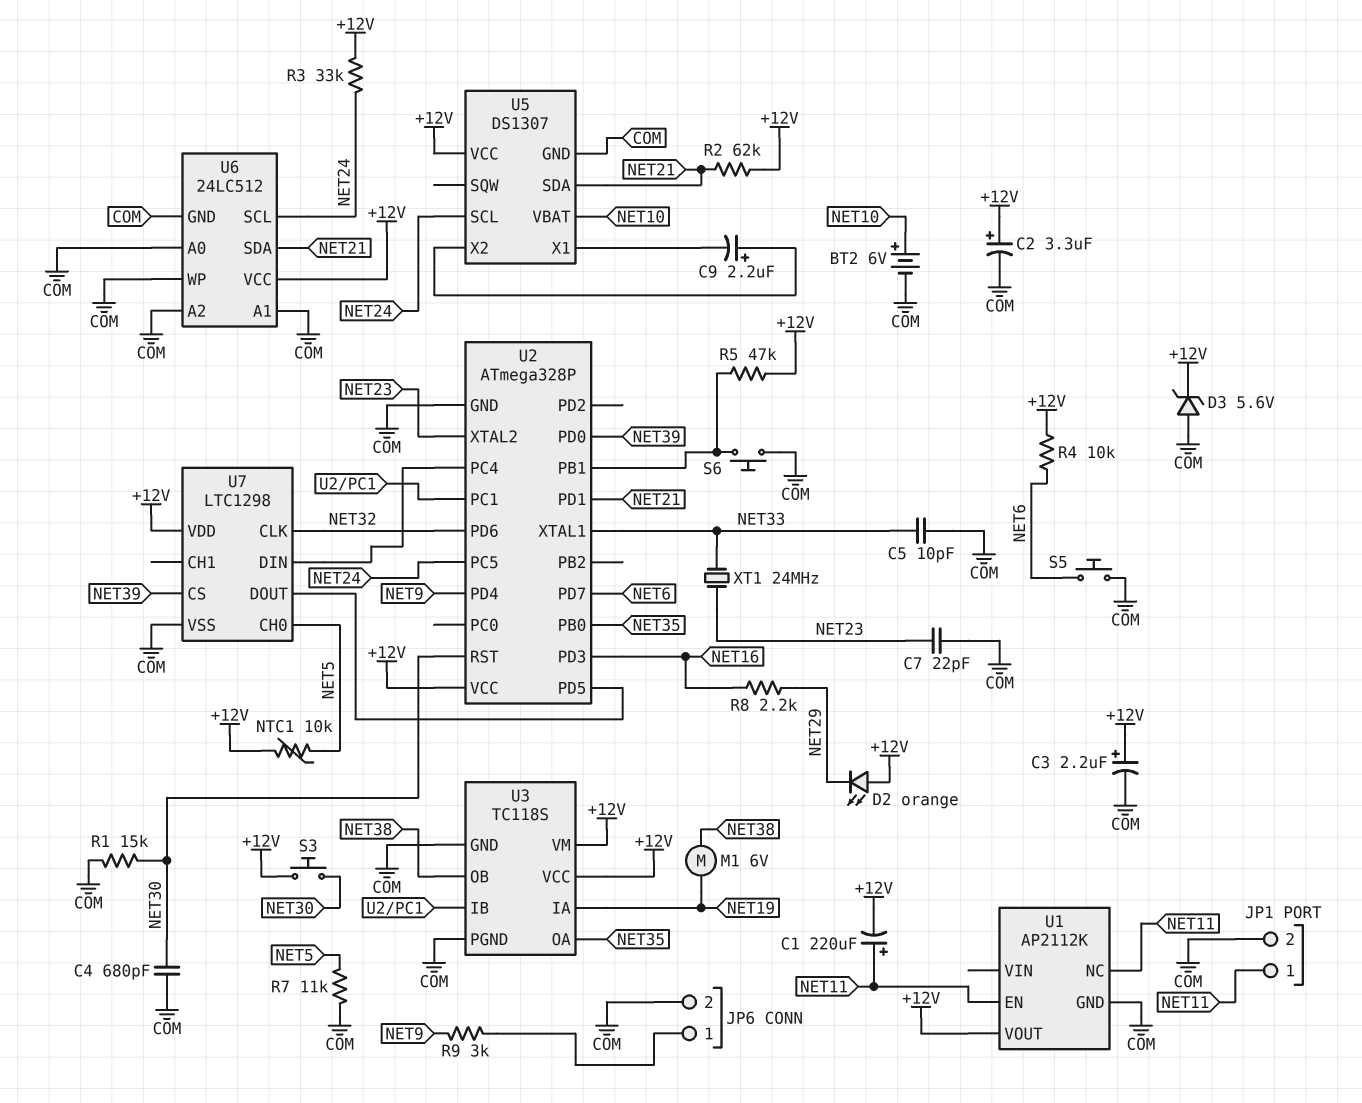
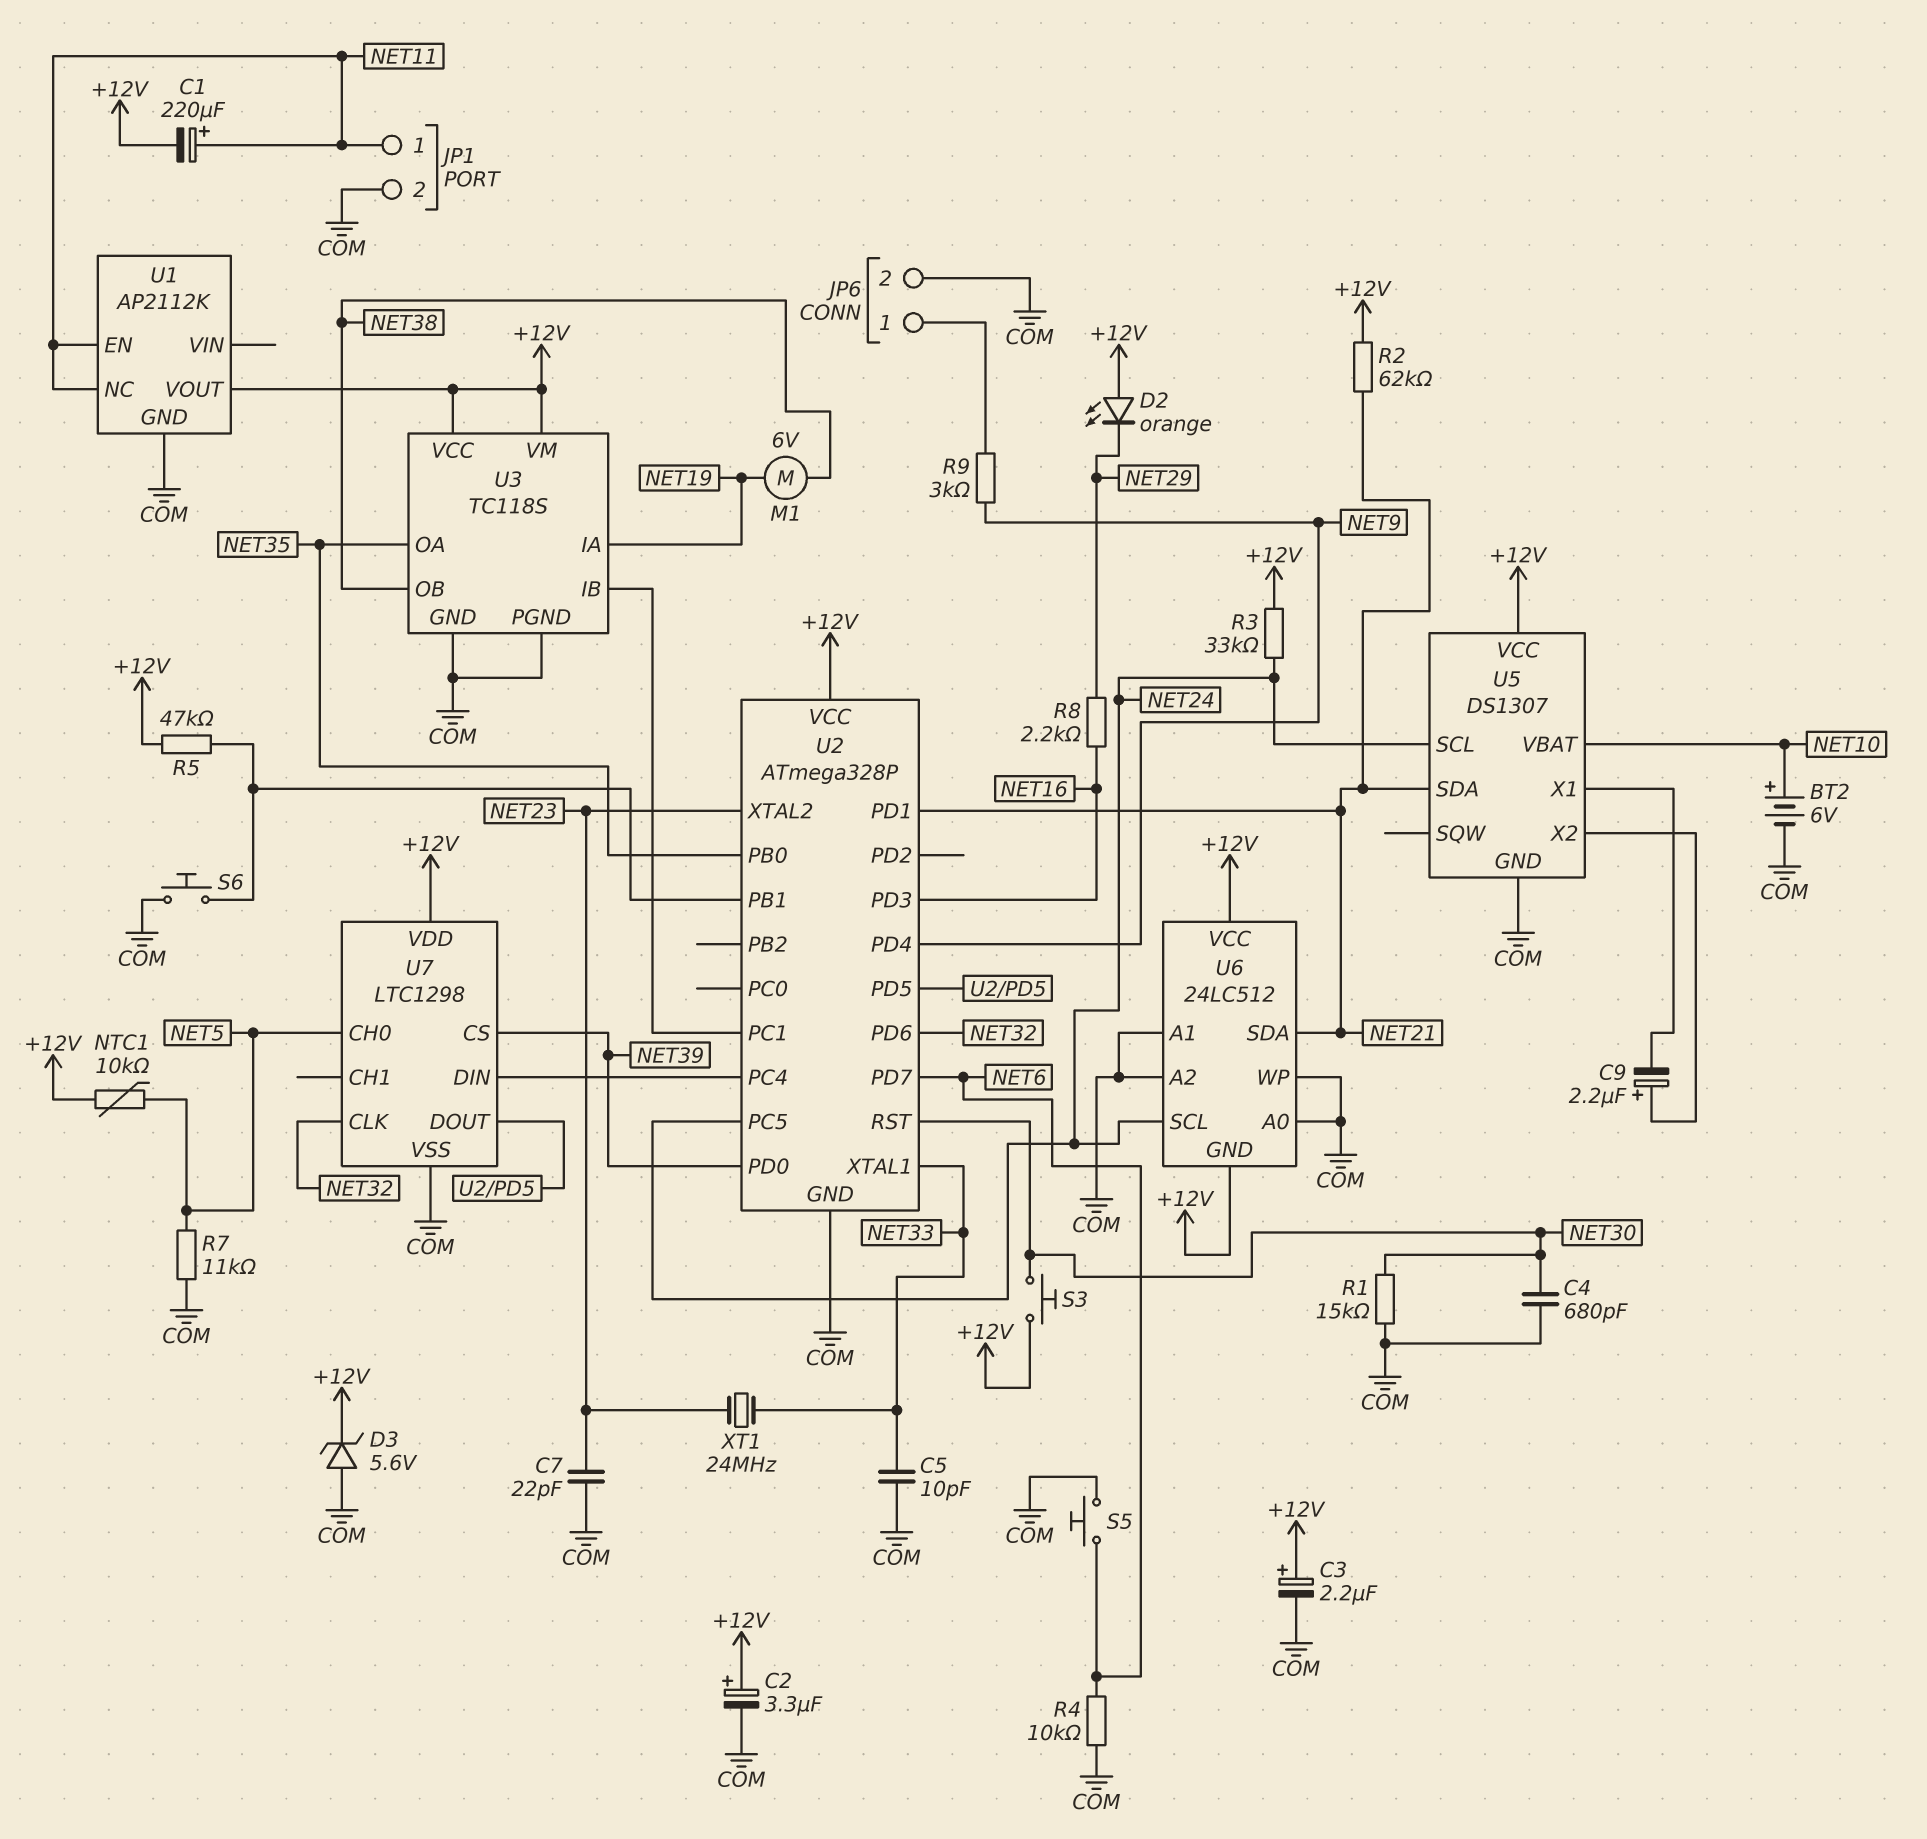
R4: 10k (+12V, NET6) -> 10k (COM, NET6)
U6 pin GND: COM -> +12V

